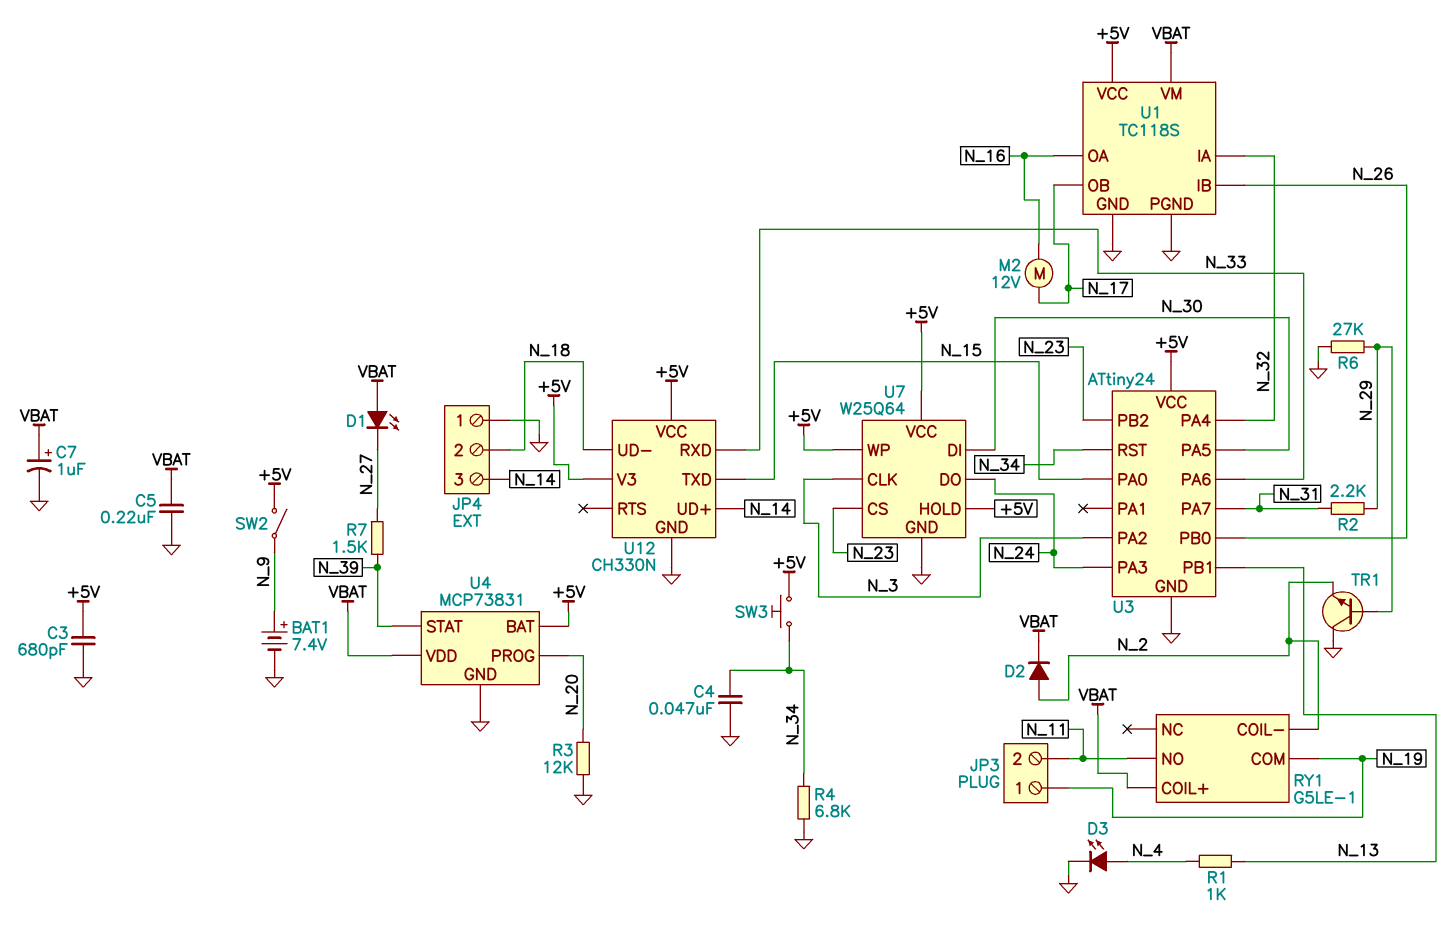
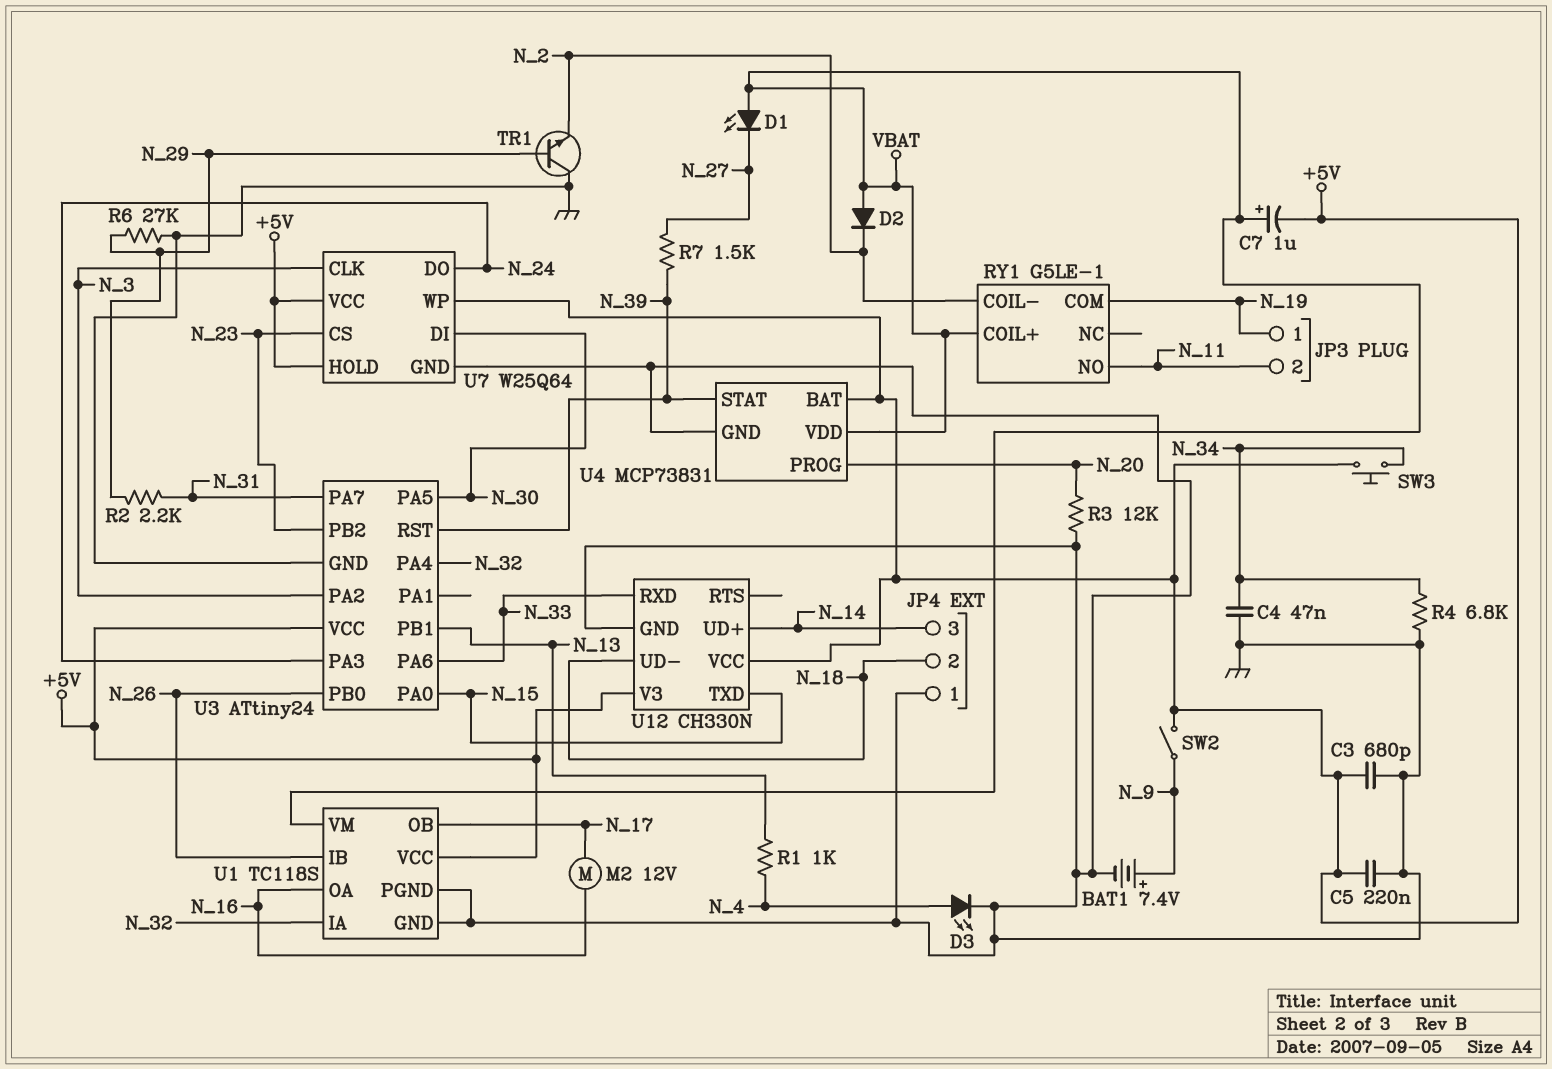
C5: 220nF (GND, VBAT) -> 220nF (+5V, GND)
C7: 1uF (plus VBAT, minus GND) -> 1uF (plus VBAT, minus +5V)
D2: diode (A N_2, K VBAT) -> diode (A VBAT, K N_2)
U3 pin RST: N_34 -> N_39

